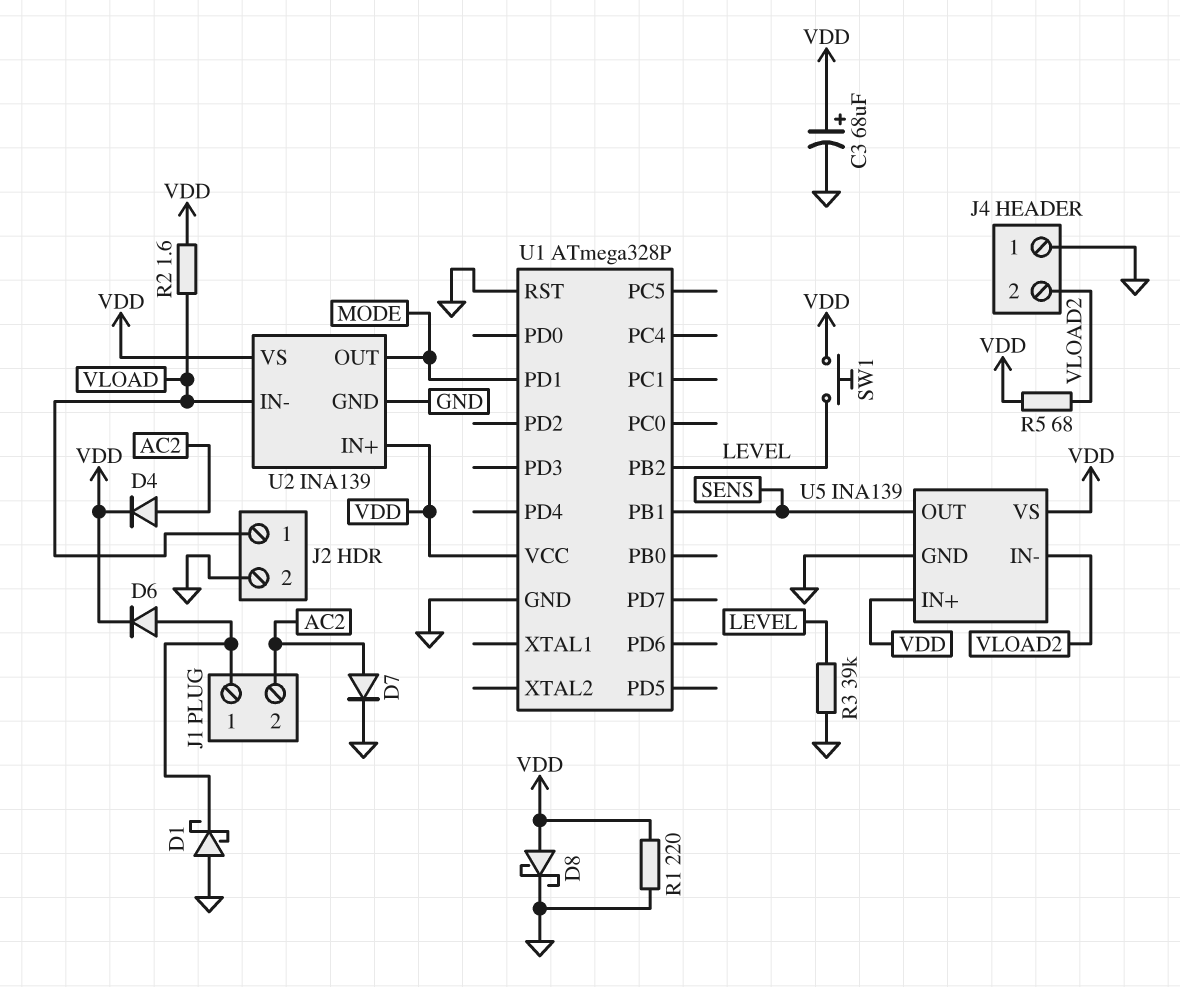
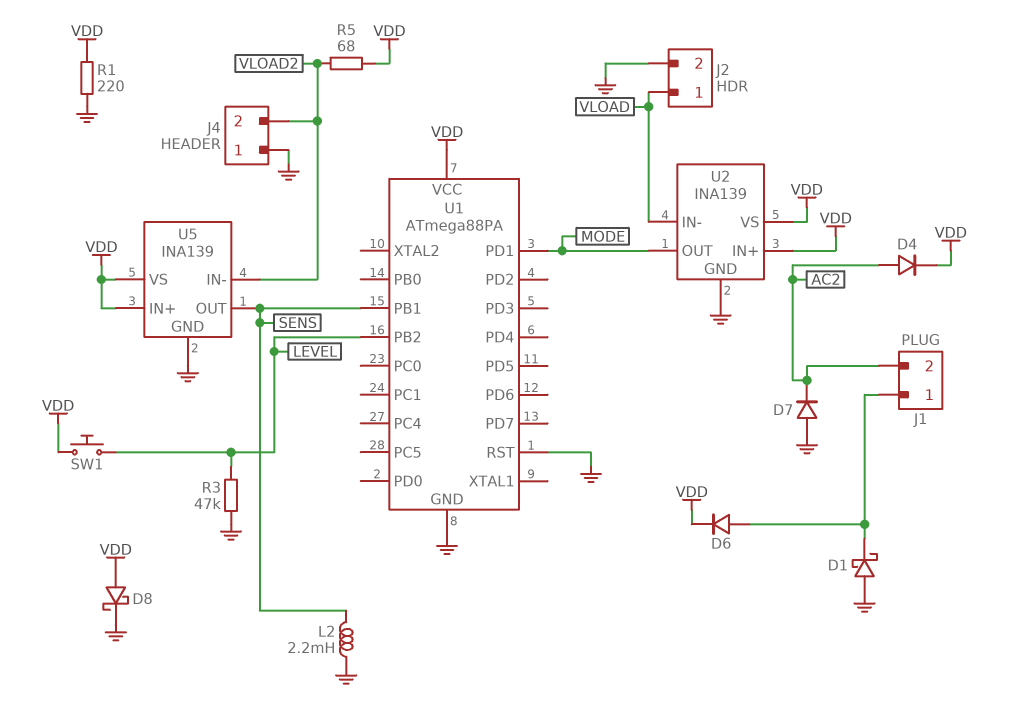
C3: 68uF (plus VDD, minus GND) -> none
D7: diode (A AC2, K GND) -> diode (A GND, K AC2)
L2: none -> 2.2mH (GND, SENS)
R2: 1.6 (VDD, VLOAD) -> none
R3: 39k (GND, LEVEL) -> 47k (GND, LEVEL)
U1: ATmega328P -> ATmega88PA

